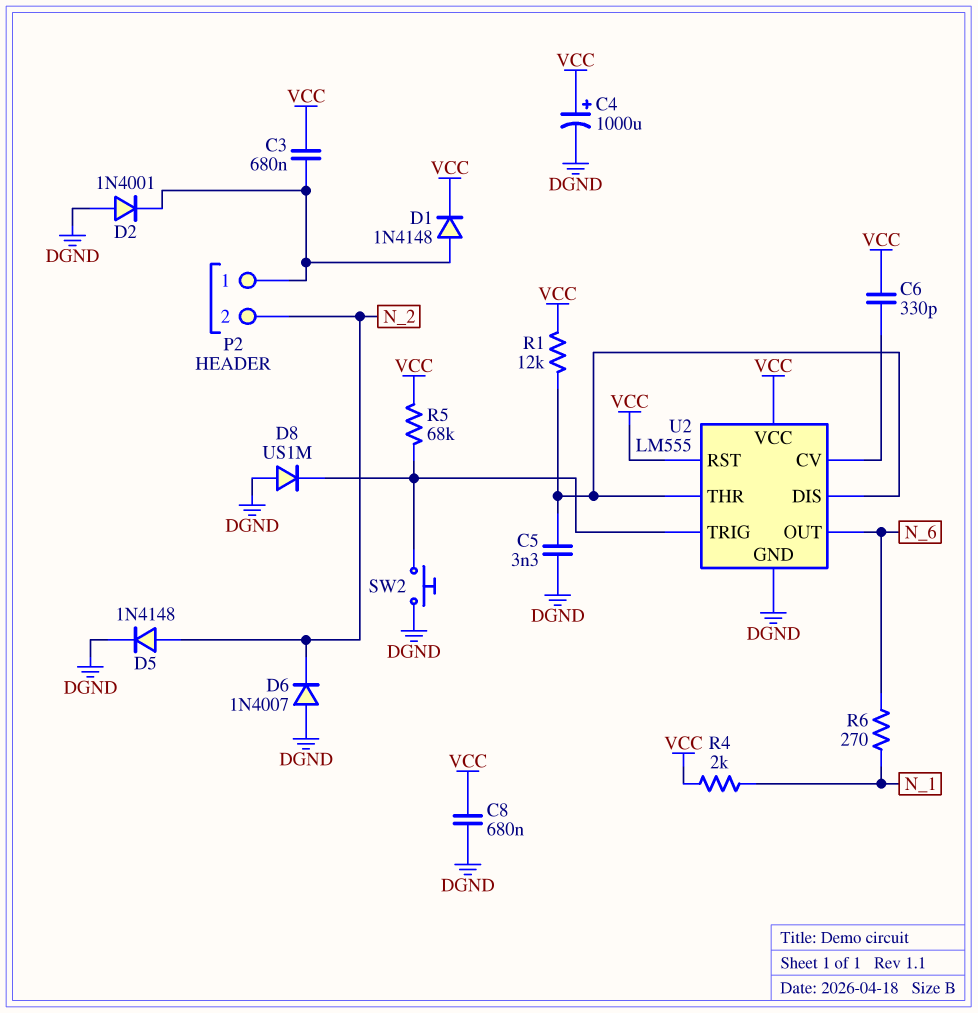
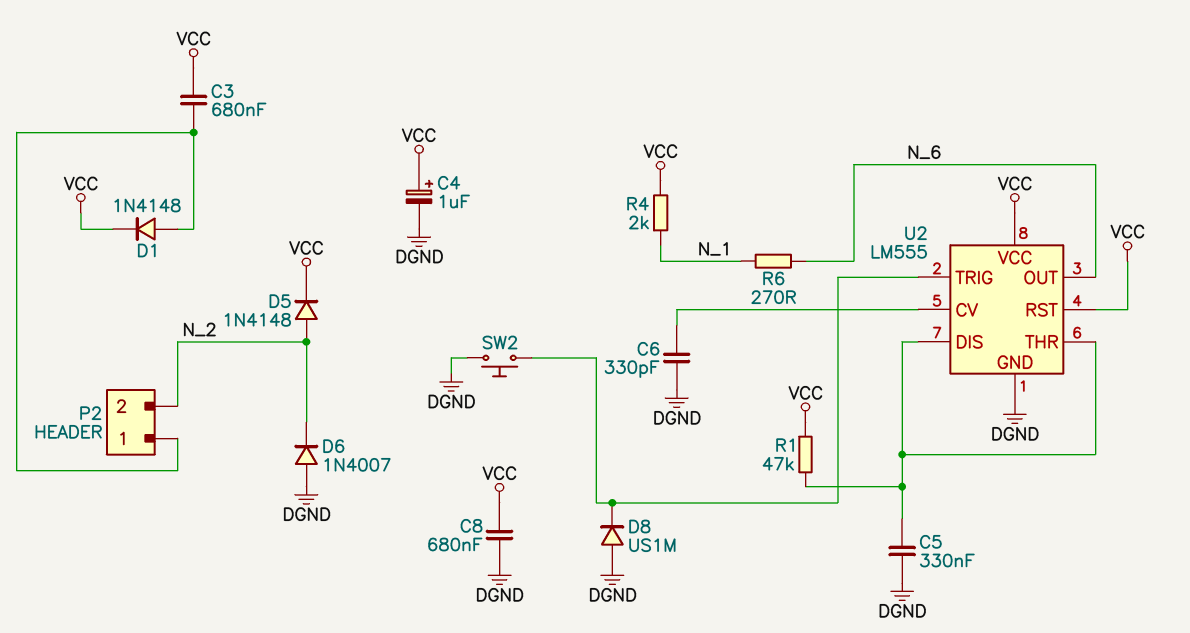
C4: 1000uF (plus VCC, minus DGND) -> 1uF (plus VCC, minus DGND)
C5: 3.3nF (DGND, U2/DIS) -> 330nF (DGND, U2/DIS)
C6: 330pF (U2/CV, VCC) -> 330pF (DGND, U2/CV)
D2: diode 1N4001 (A DGND, K P2/1) -> none
D5: diode 1N4148 (A N_2, K DGND) -> diode 1N4148 (A N_2, K VCC)
R1: 12k (U2/DIS, VCC) -> 47k (U2/DIS, VCC)
R5: 68k (U2/TRIG, VCC) -> none

